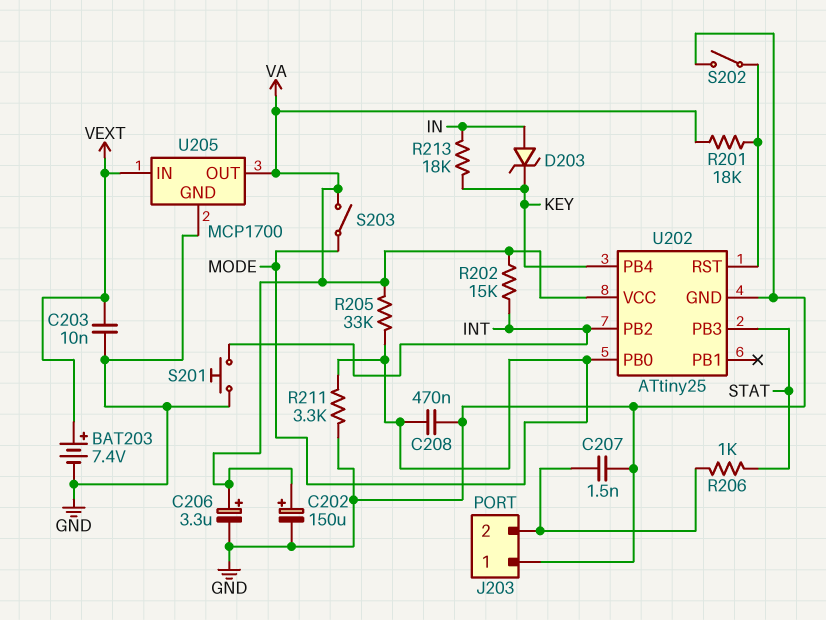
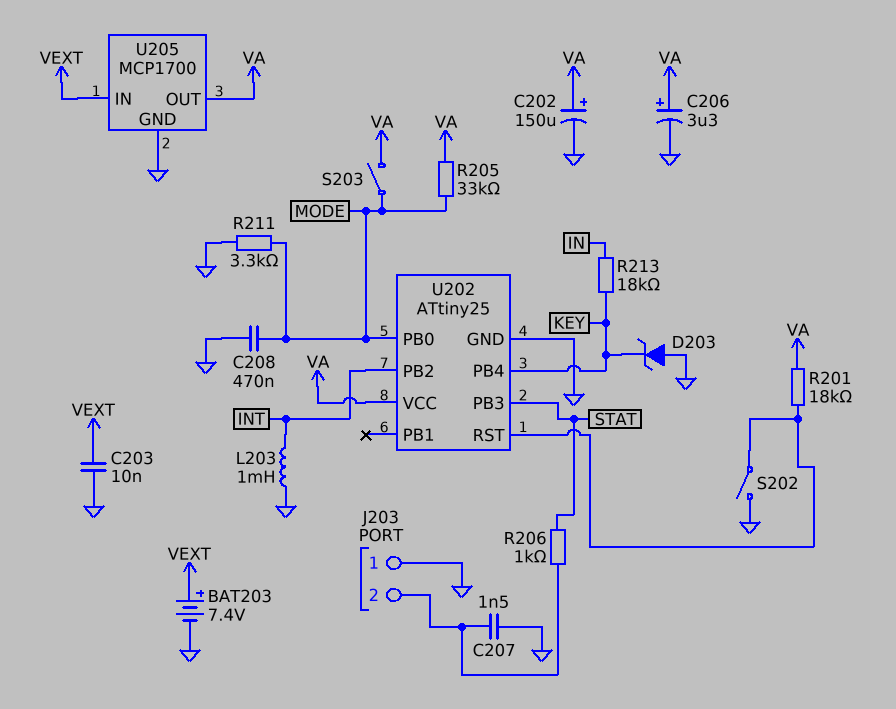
D203: zener (A IN, K KEY) -> zener (A GND, K KEY)
L203: none -> 1mH (GND, INT)
R202: 15k (INT, VA) -> none
S201: button (GND, INT) -> none

